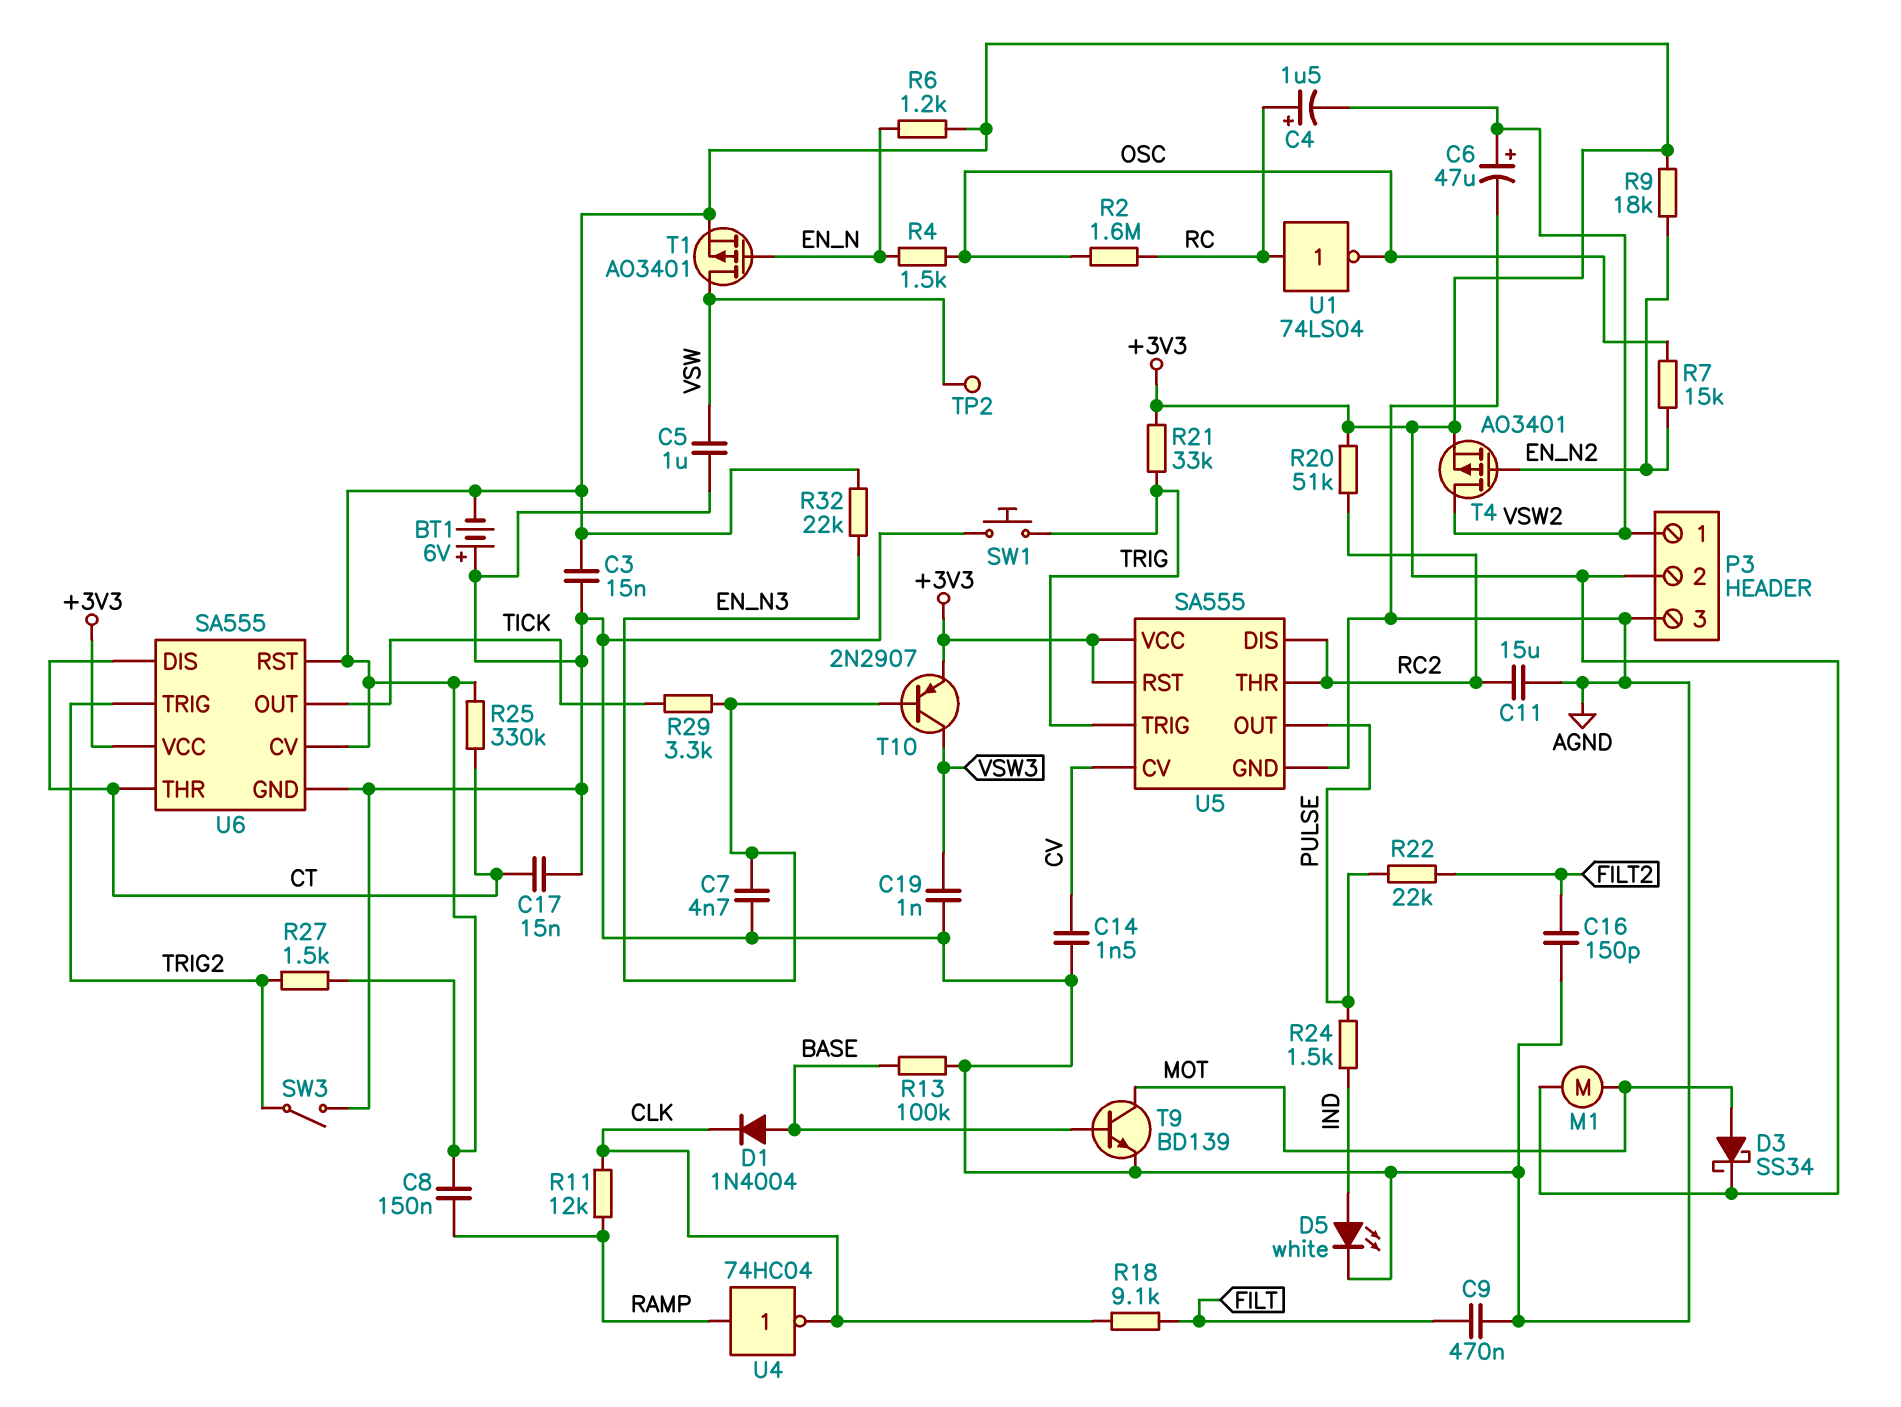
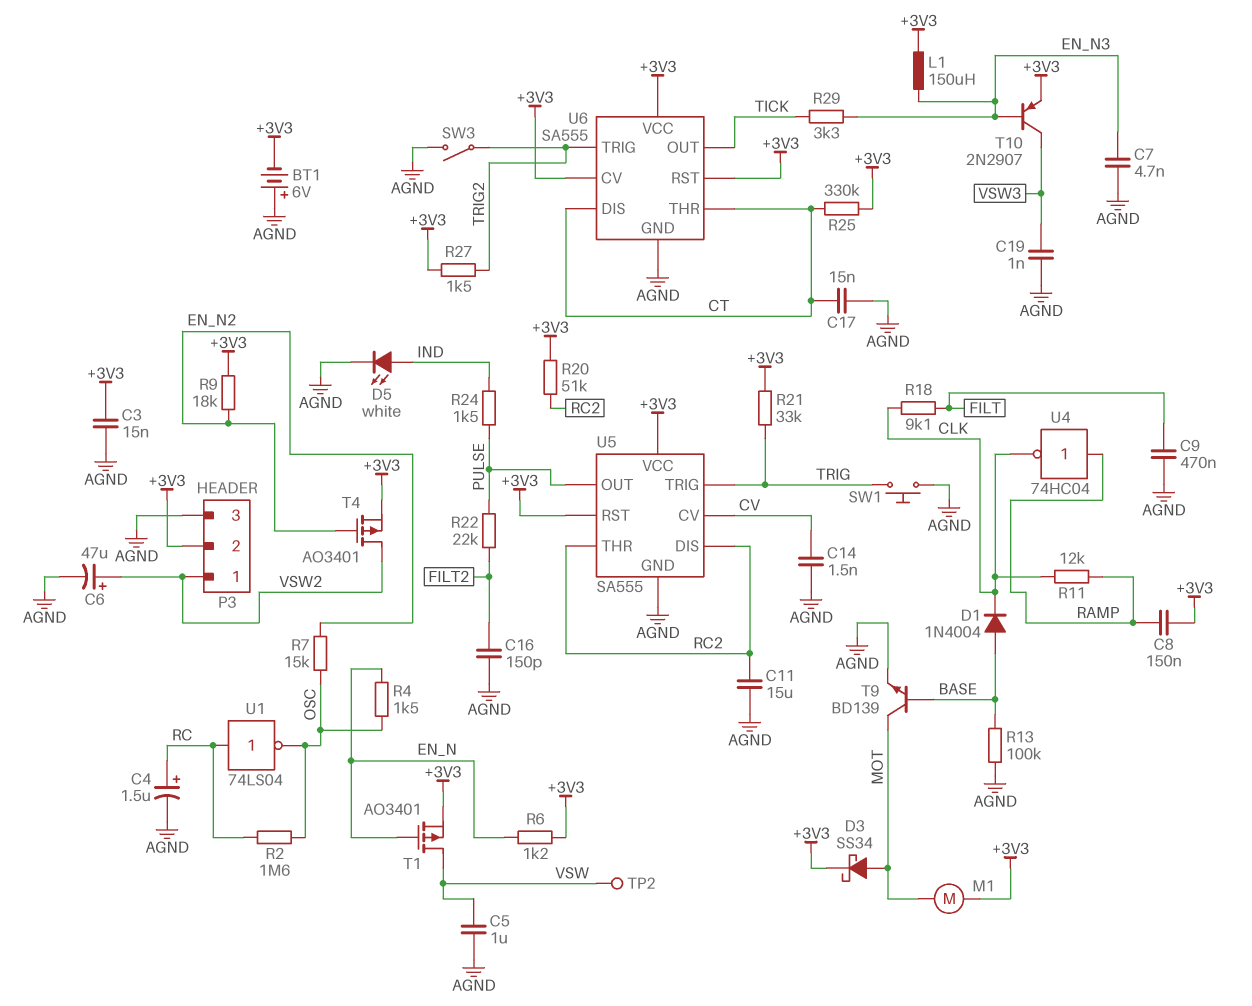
C4: 1.5uF (plus RC, minus VSW2) -> 1.5uF (plus RC, minus AGND)
L1: none -> 150uH (+3V3, EN_N3)
R32: 22k (+3V3, EN_N3) -> none

